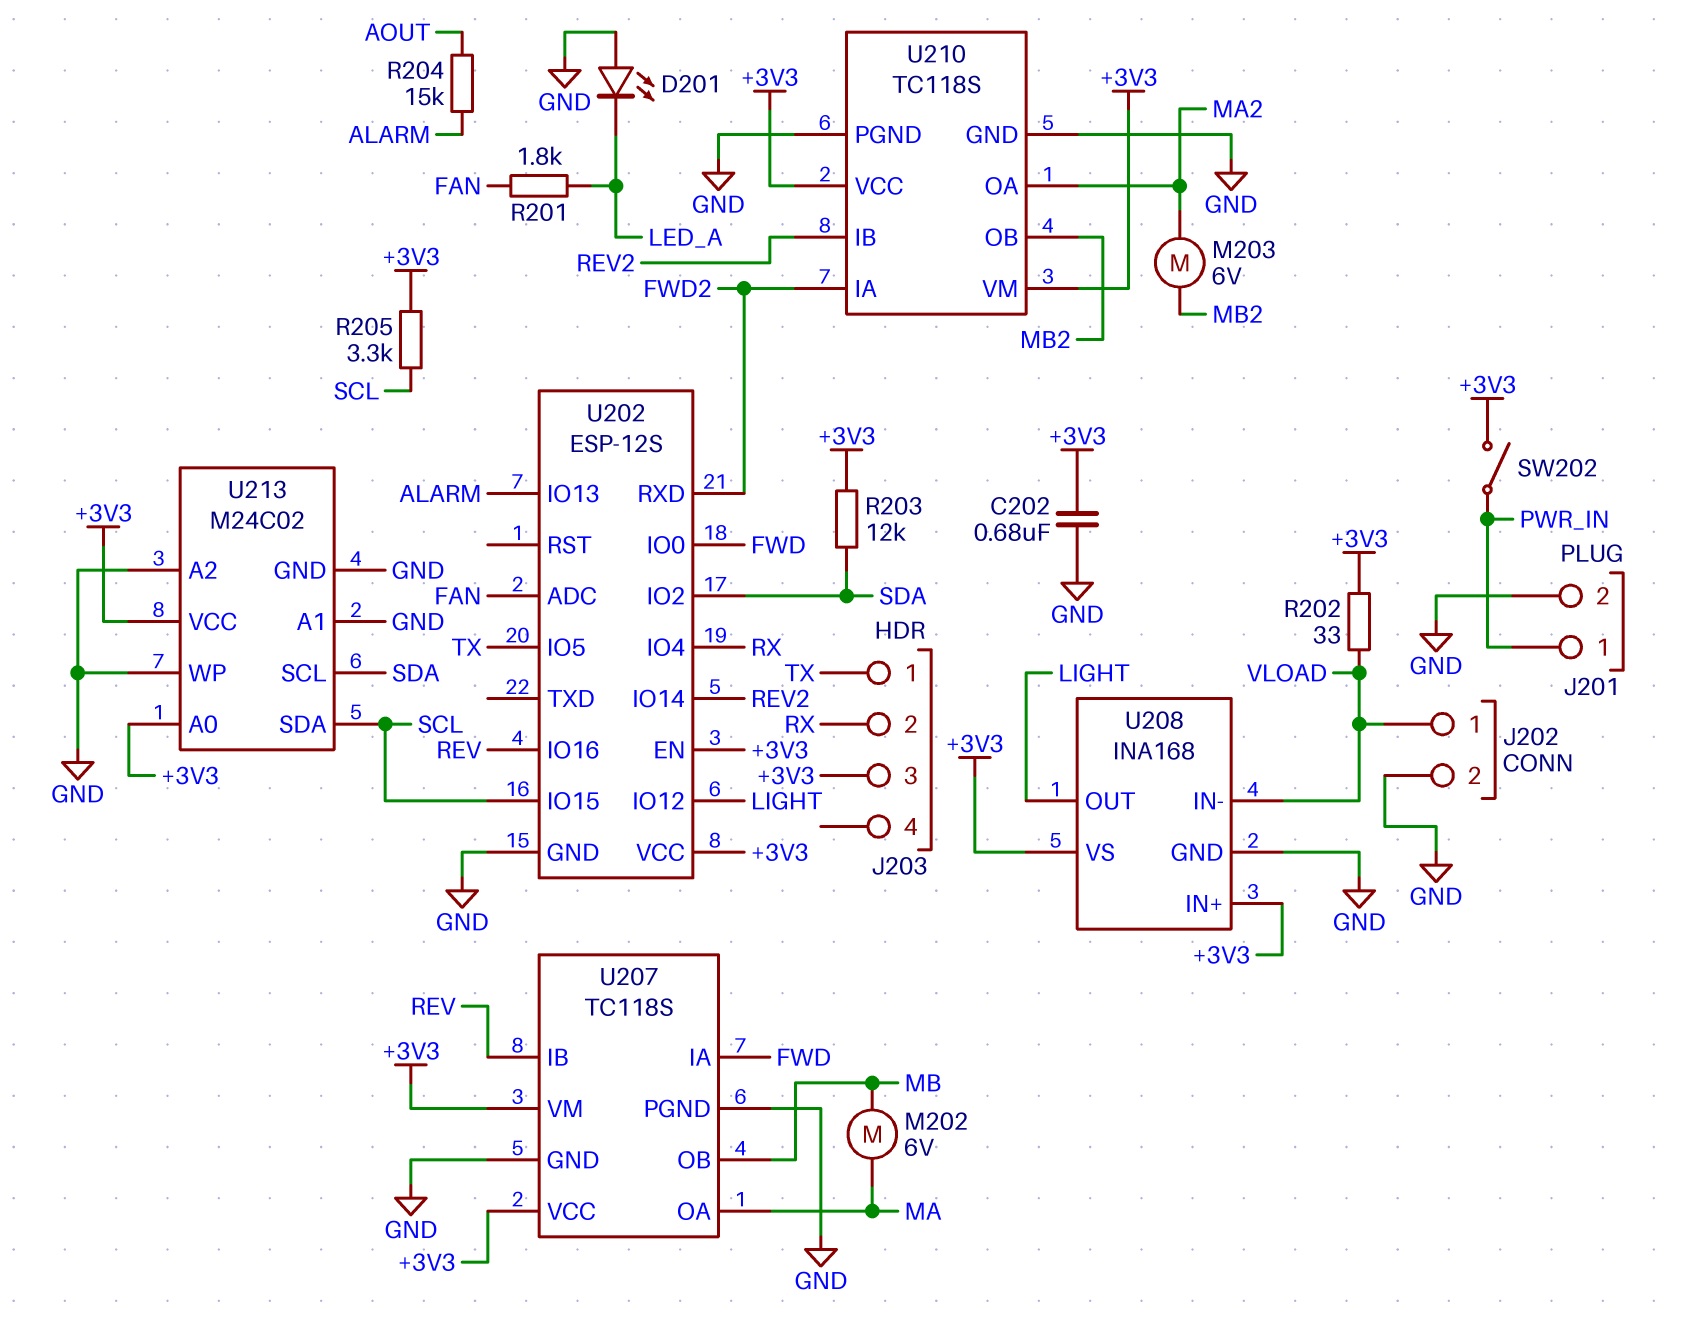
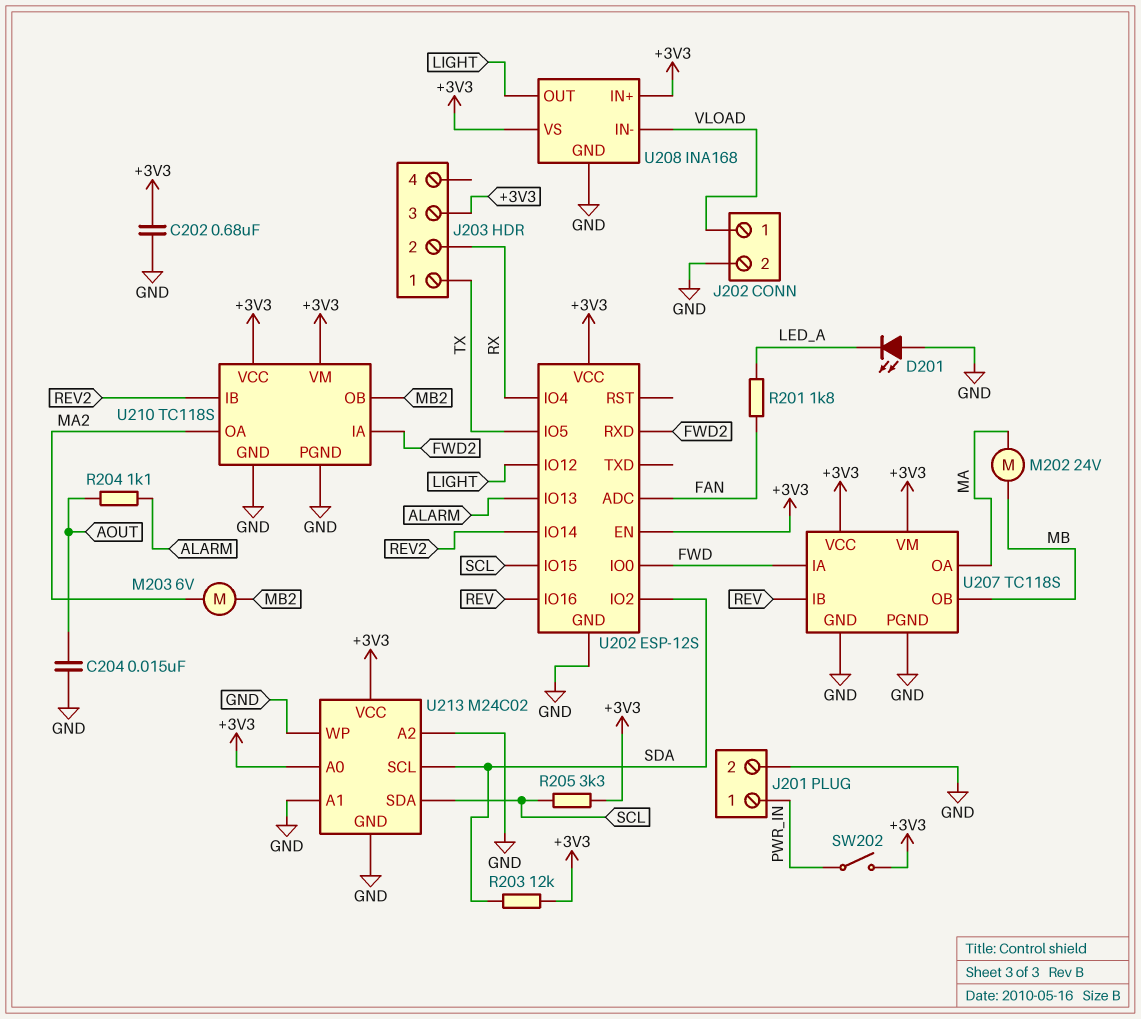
C204: none -> 15nF (AOUT, GND)
M202: motor 6V (MA, MB) -> motor 24V (MA, MB)
R202: 33 (+3V3, VLOAD) -> none
R204: 15k (ALARM, AOUT) -> 1.1k (ALARM, AOUT)

